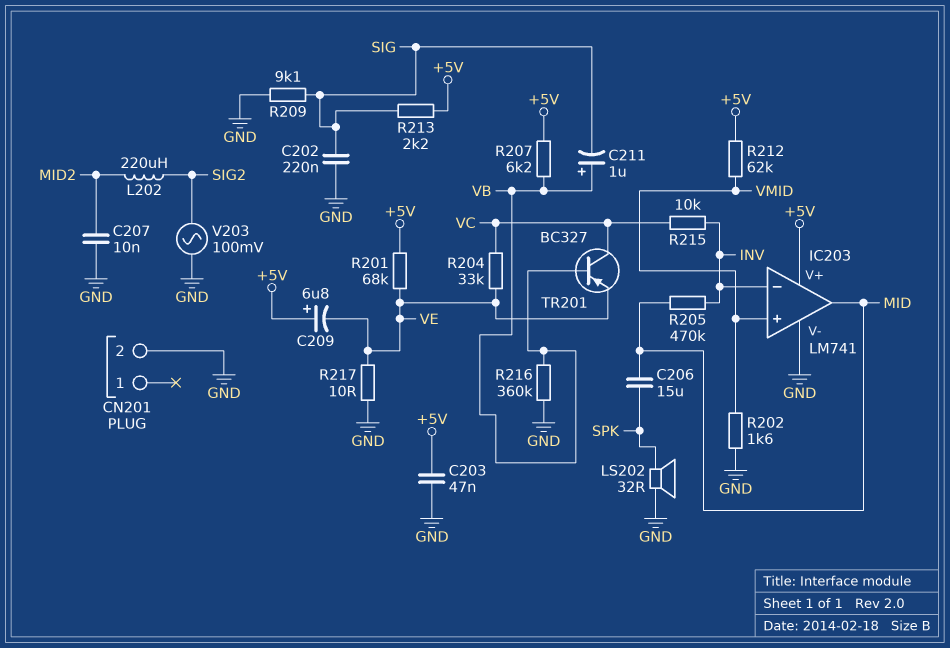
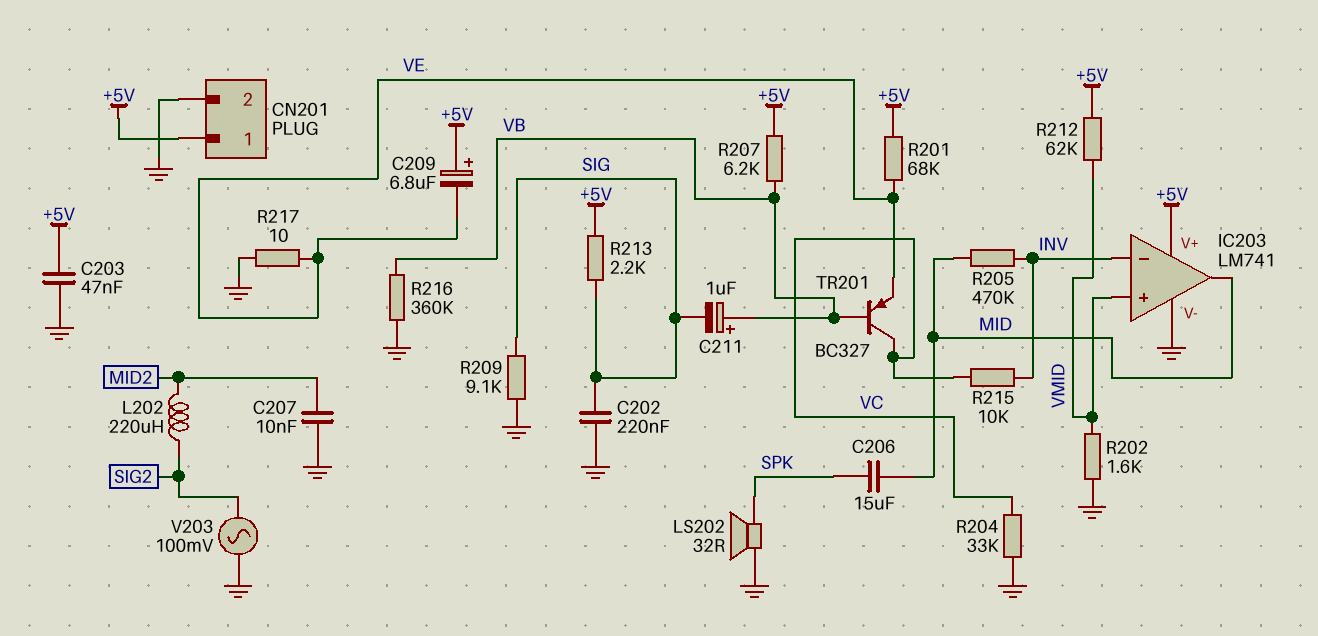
CN201 pin 1: none -> +5V
R204: 33k (VC, VE) -> 33k (GND, VC)

